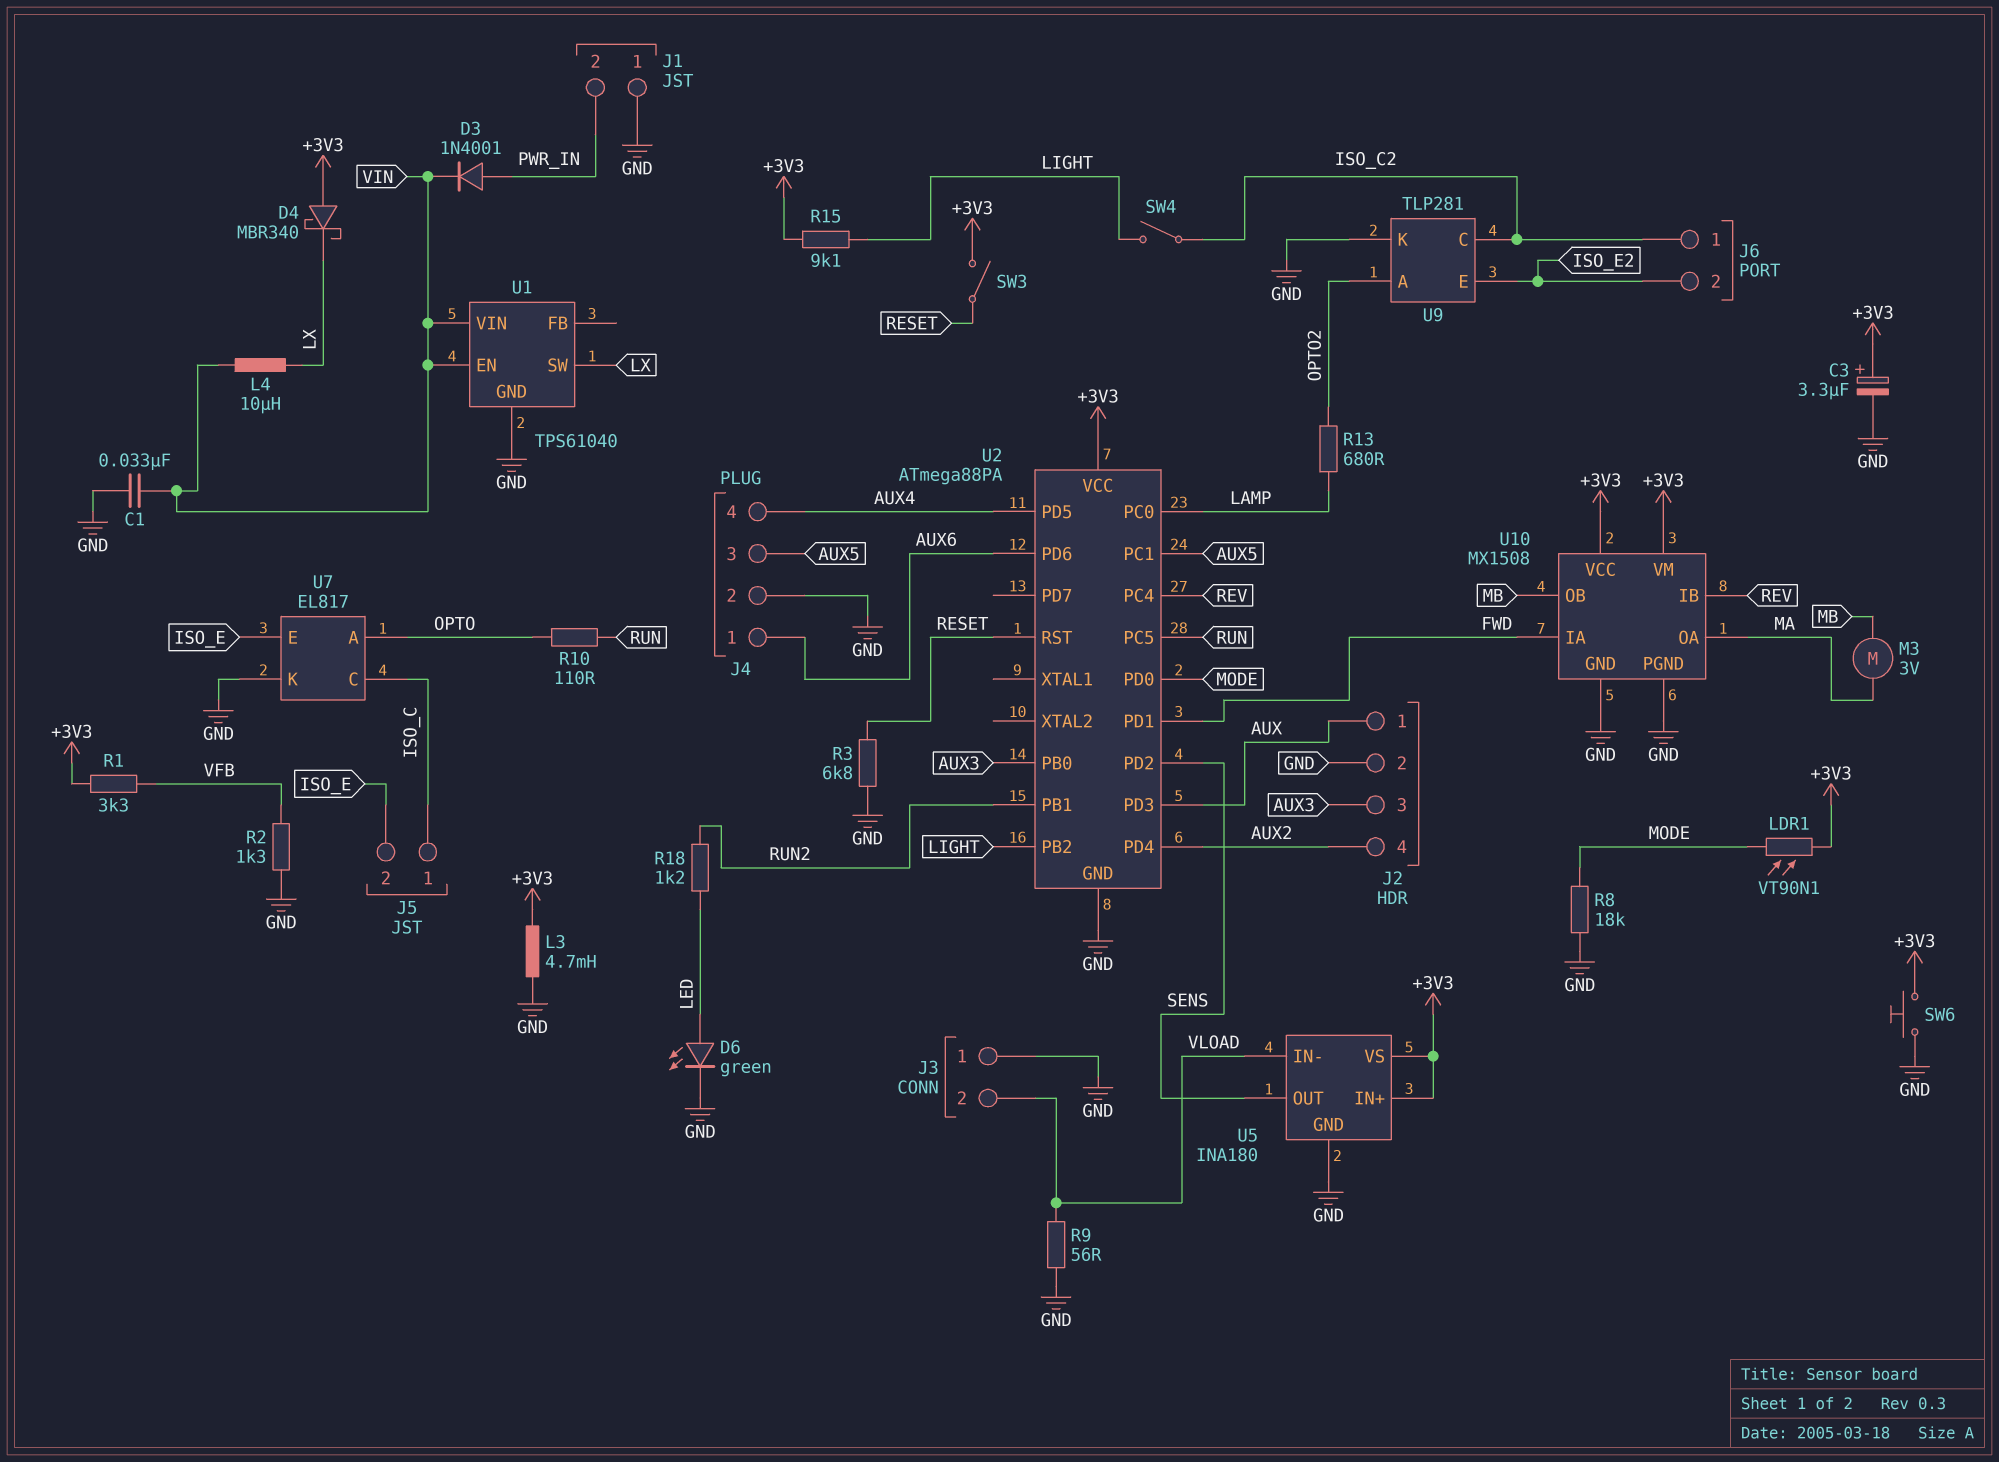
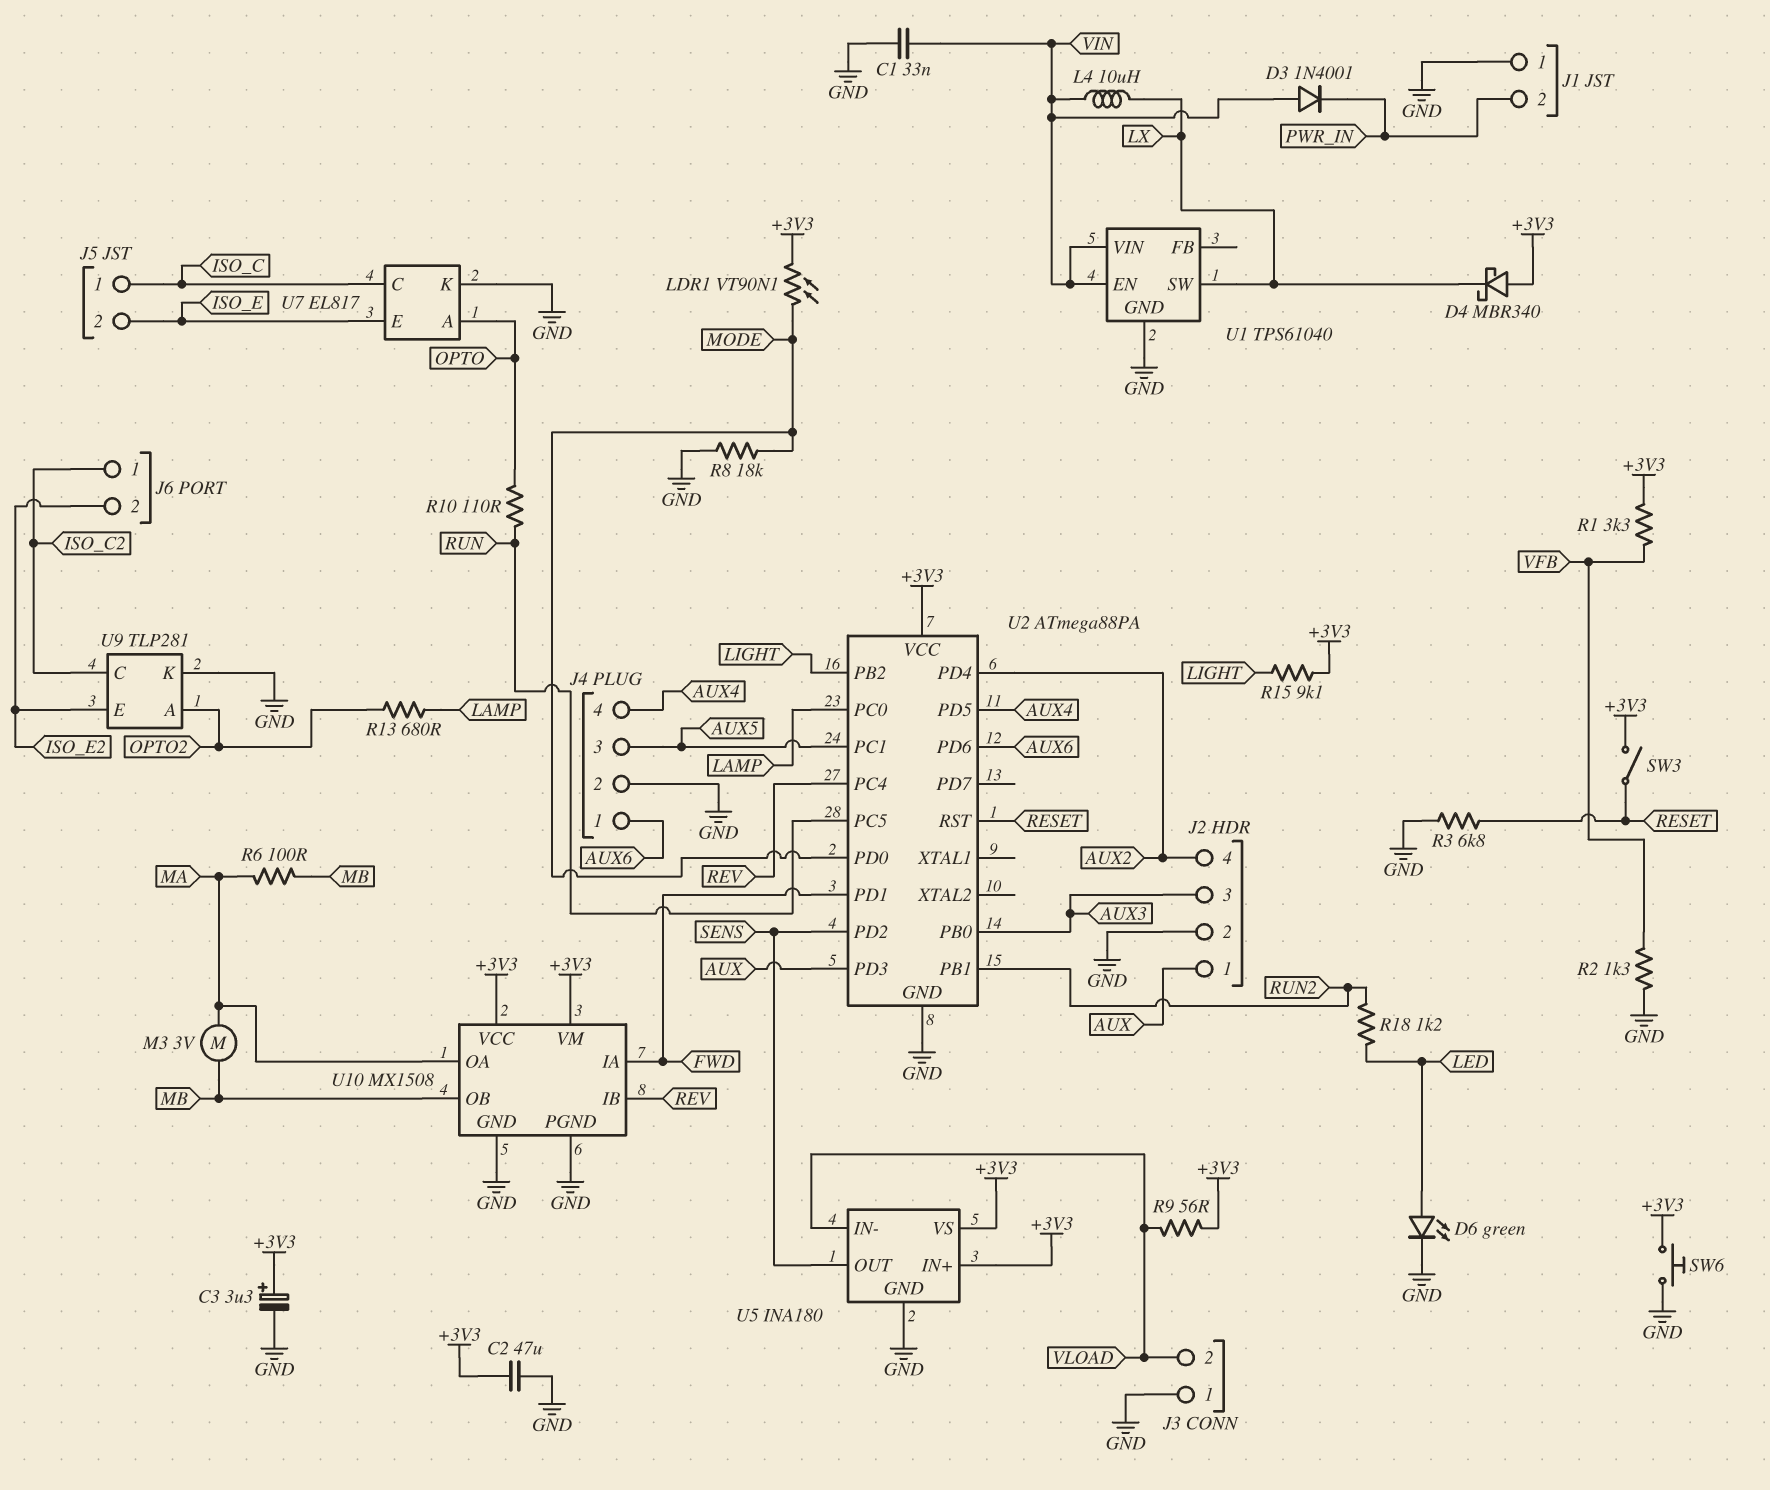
C2: none -> 47uF (+3V3, GND)
D3: diode 1N4001 (A PWR_IN, K VIN) -> diode 1N4001 (A VIN, K PWR_IN)
L3: 4.7mH (+3V3, GND) -> none
R6: none -> 100 (MA, MB)
R9: 56 (GND, VLOAD) -> 56 (+3V3, VLOAD)
SW4: switch (ISO_C2, LIGHT) -> none

